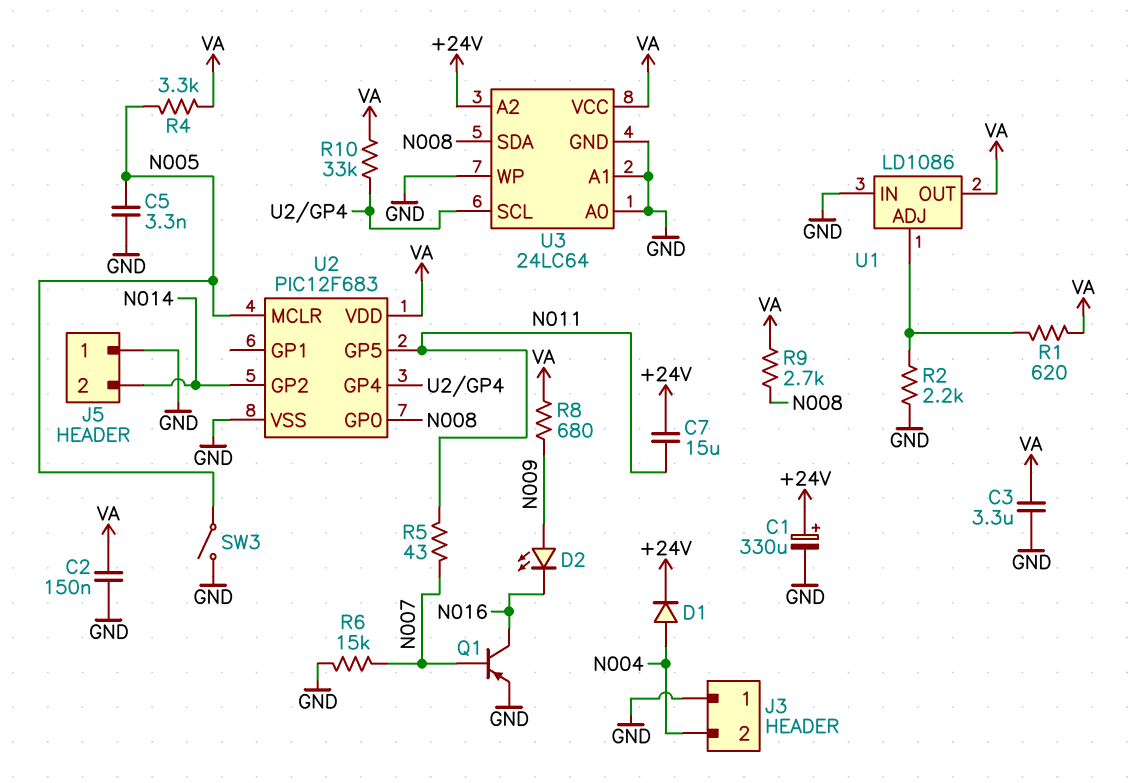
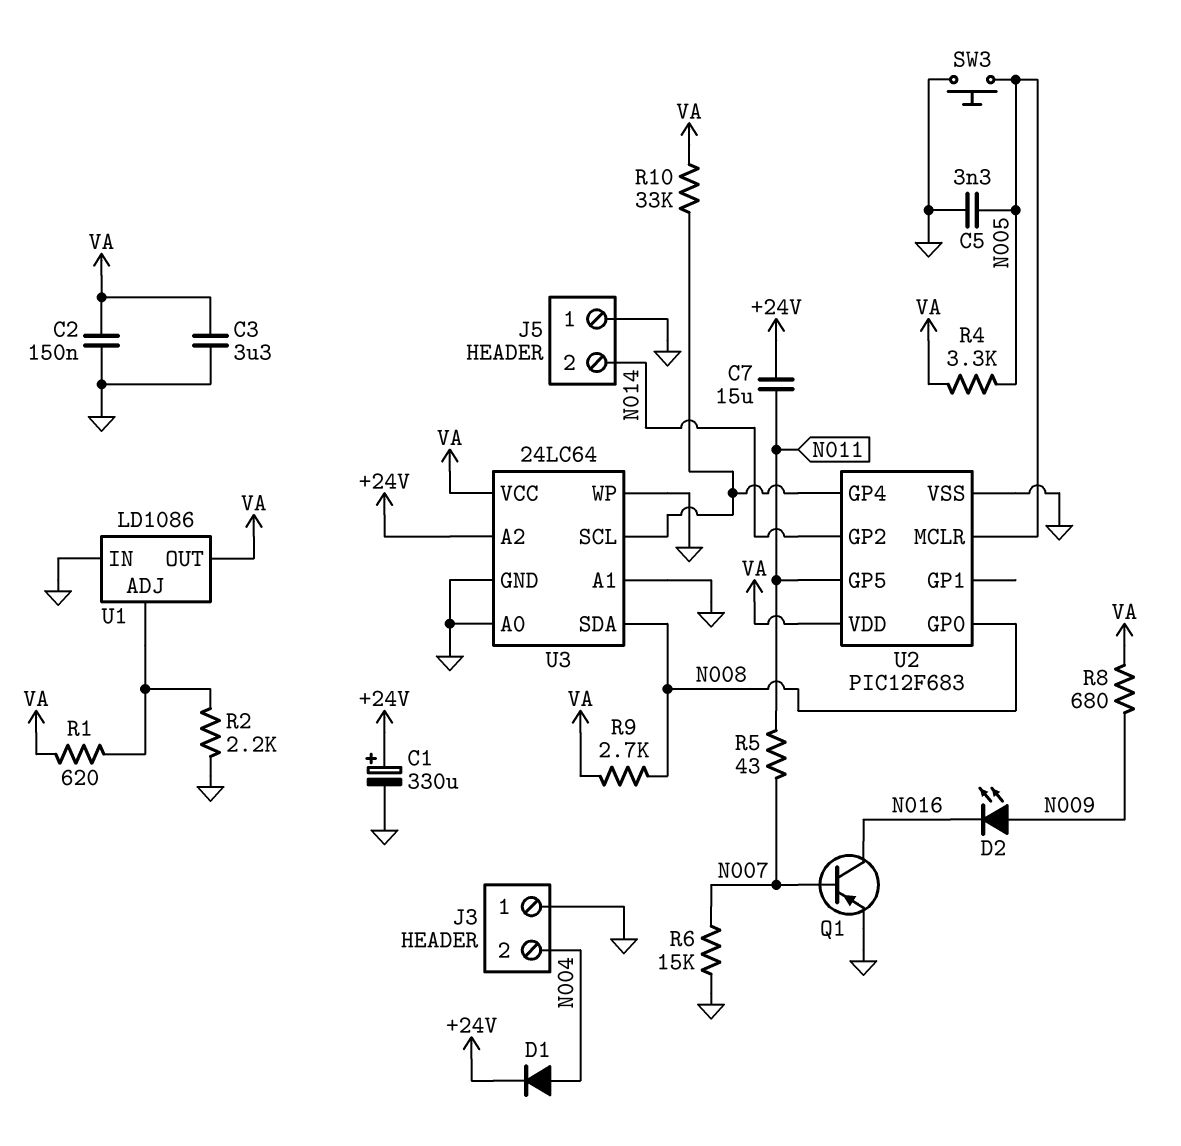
SW3: switch (GND, N005) -> button (GND, N005)

